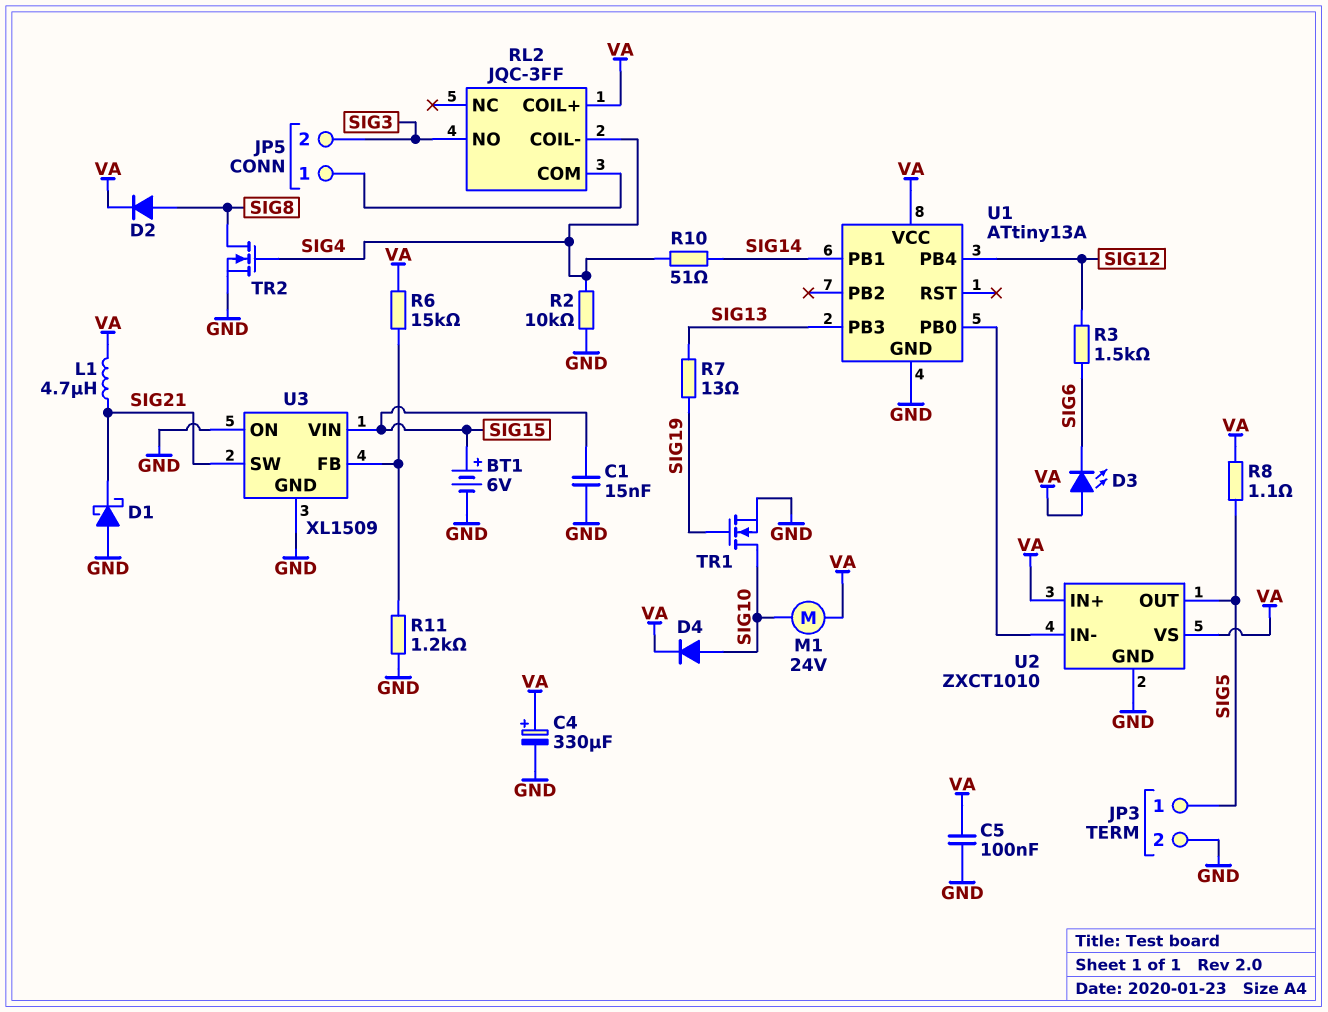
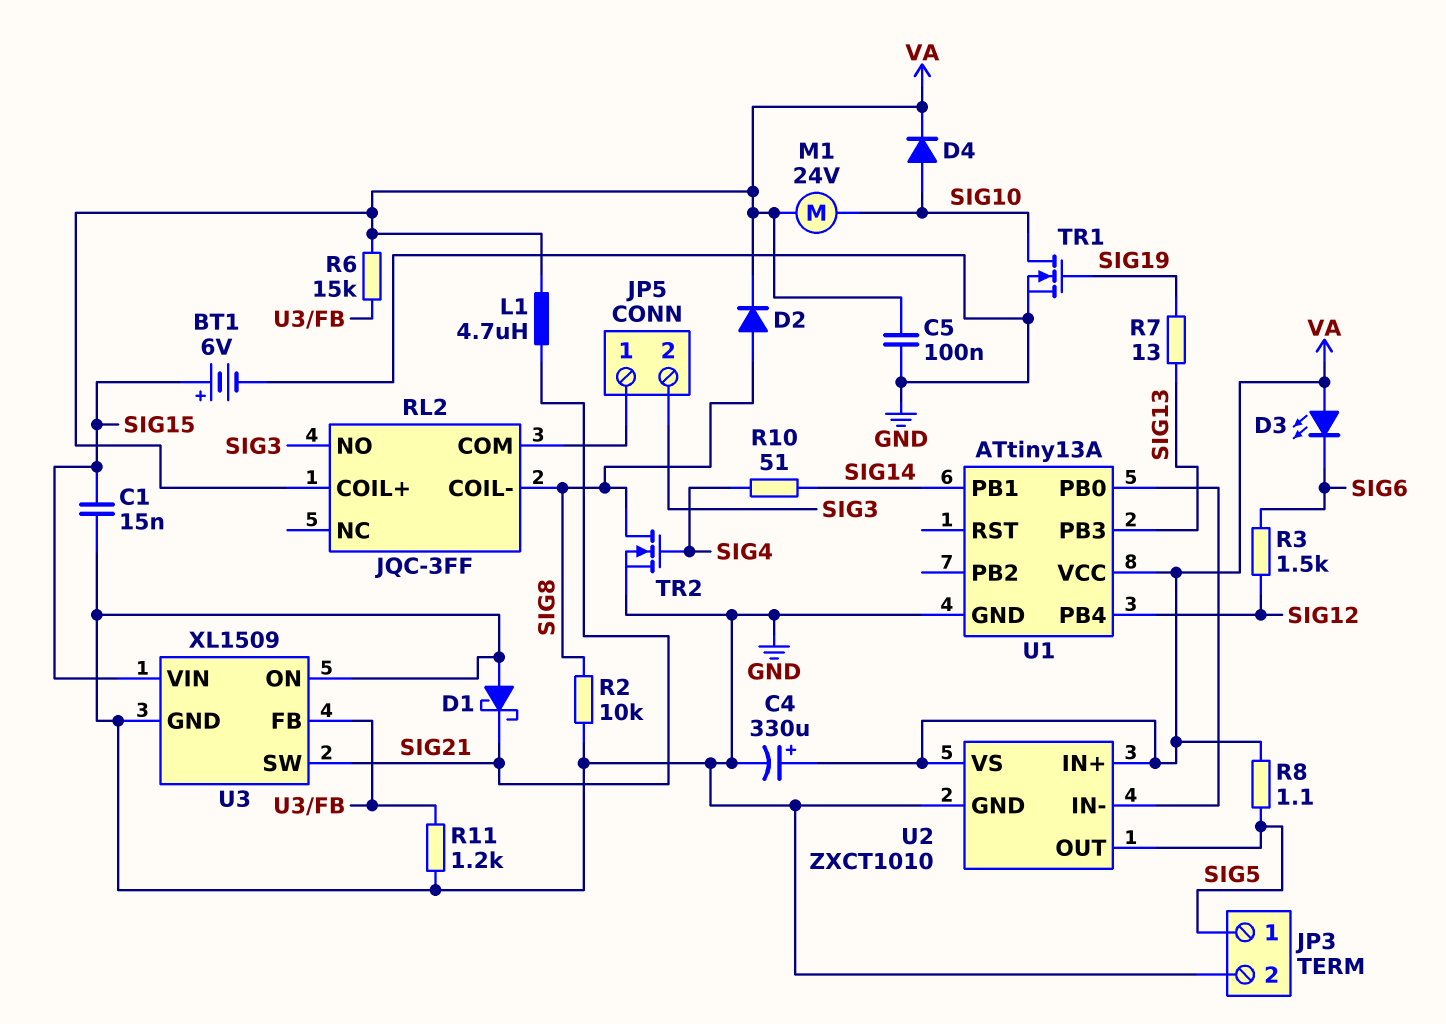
R2: 10k (GND, SIG4) -> 10k (GND, SIG8)
RL2 pin COIL-: SIG4 -> SIG8

